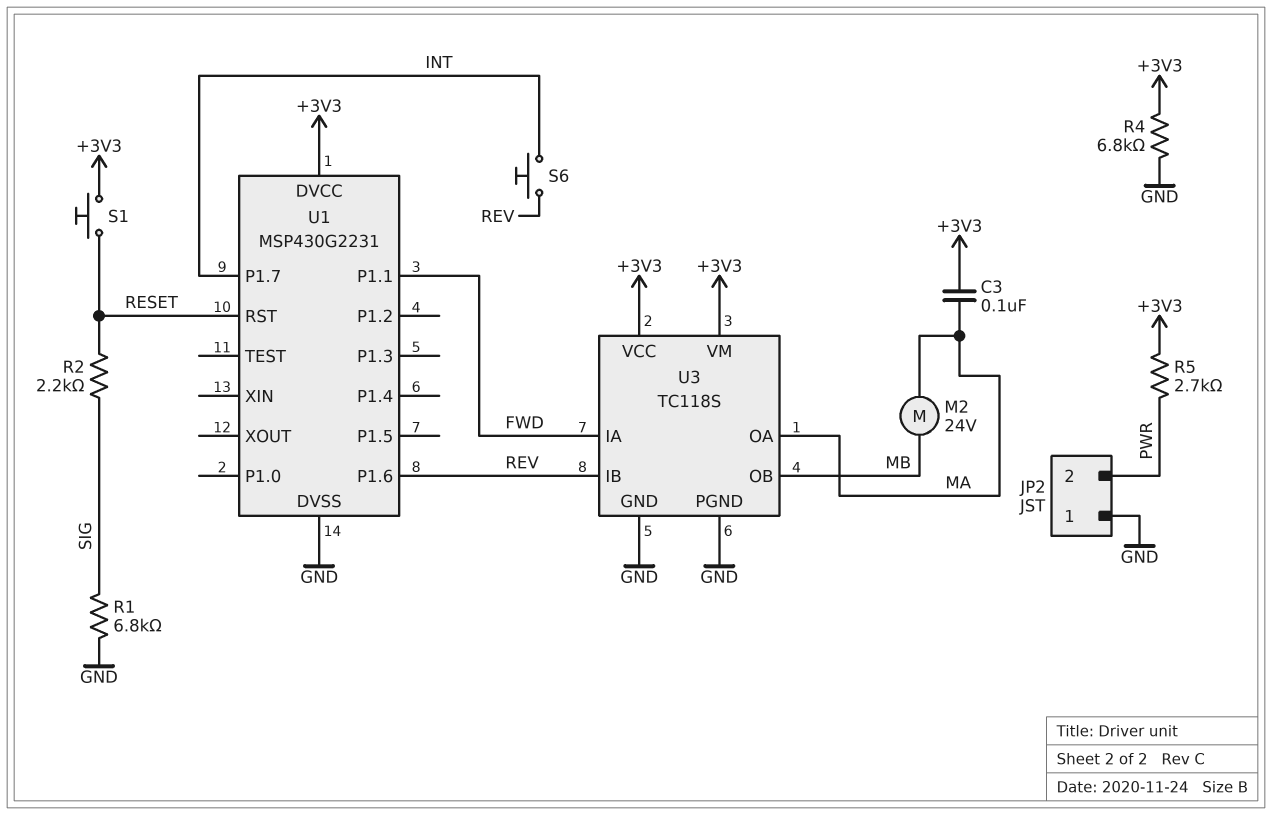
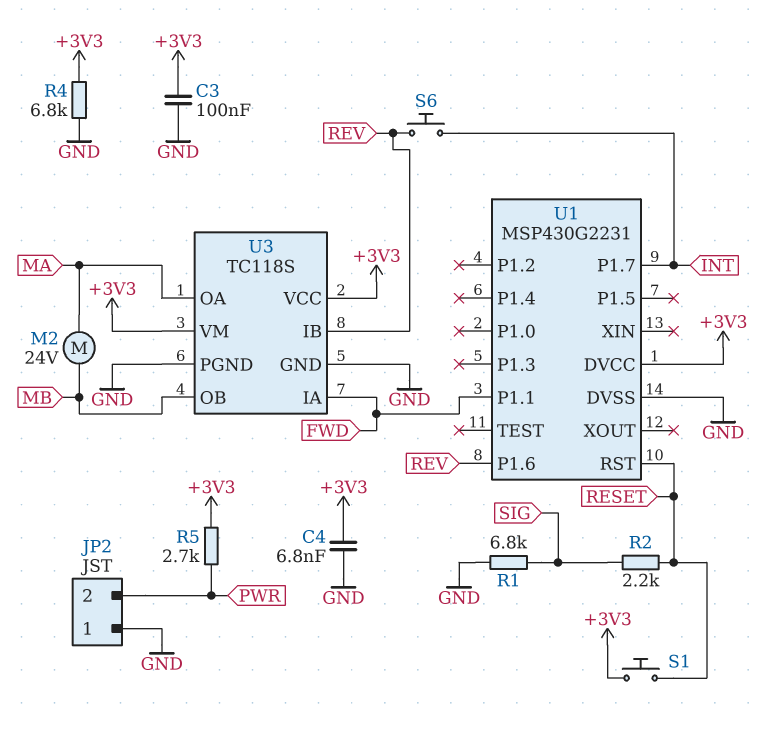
C3: 100nF (+3V3, MA) -> 100nF (+3V3, GND)
C4: none -> 6.8nF (+3V3, GND)

